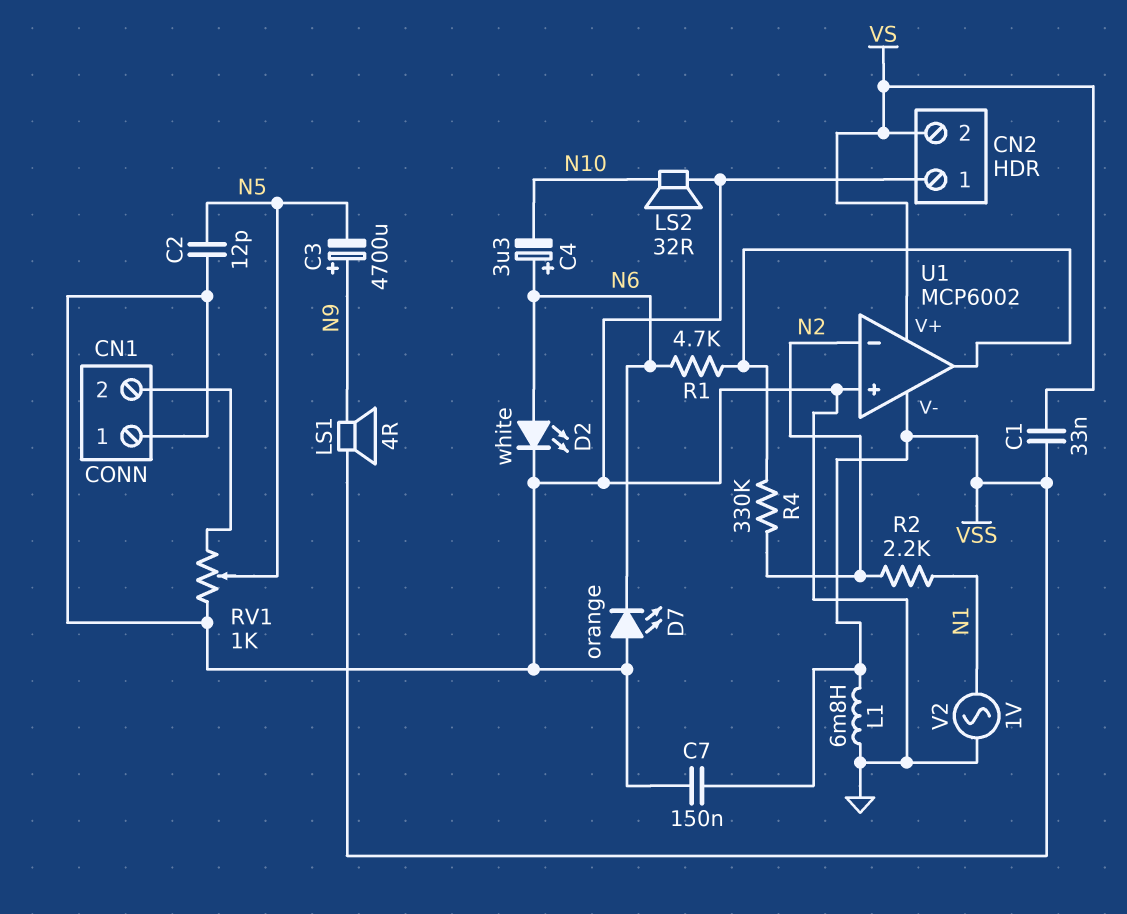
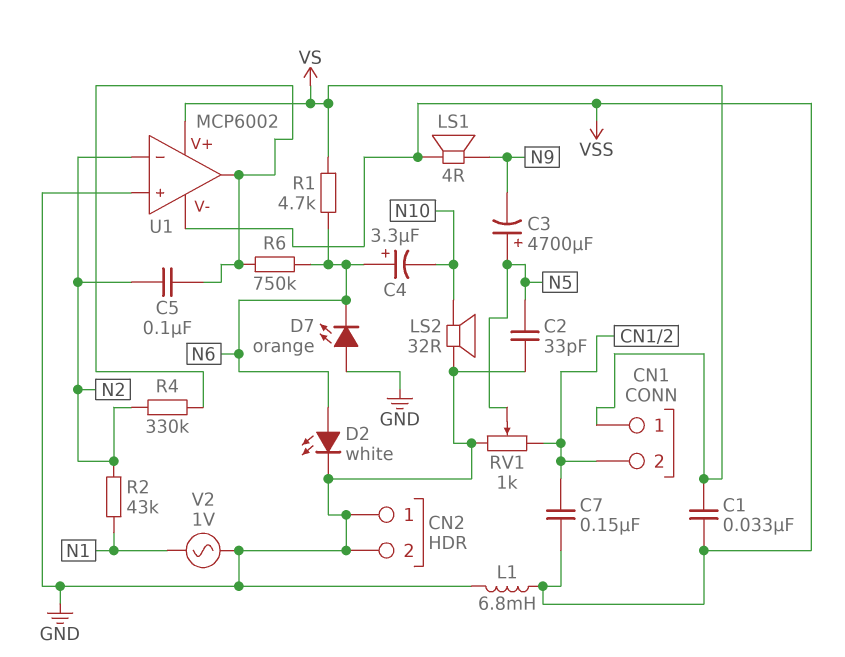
C2: 12pF (GND, N5) -> 33pF (GND, N5)
C3: 4700uF (plus N9, minus N5) -> 4700uF (plus N5, minus N9)
C5: none -> 100nF (N2, U1/out)
C7: 150nF (GND, VSS) -> 150nF (CN1/2, VSS)
CN1 pin 1: GND -> VS
CN2 pin 2: VS -> GND
R1: 4.7k (N6, U1/out) -> 4.7k (N6, VS)
R2: 2.2k (N1, N2) -> 43k (N1, N2)
R6: none -> 750k (N6, U1/out)

